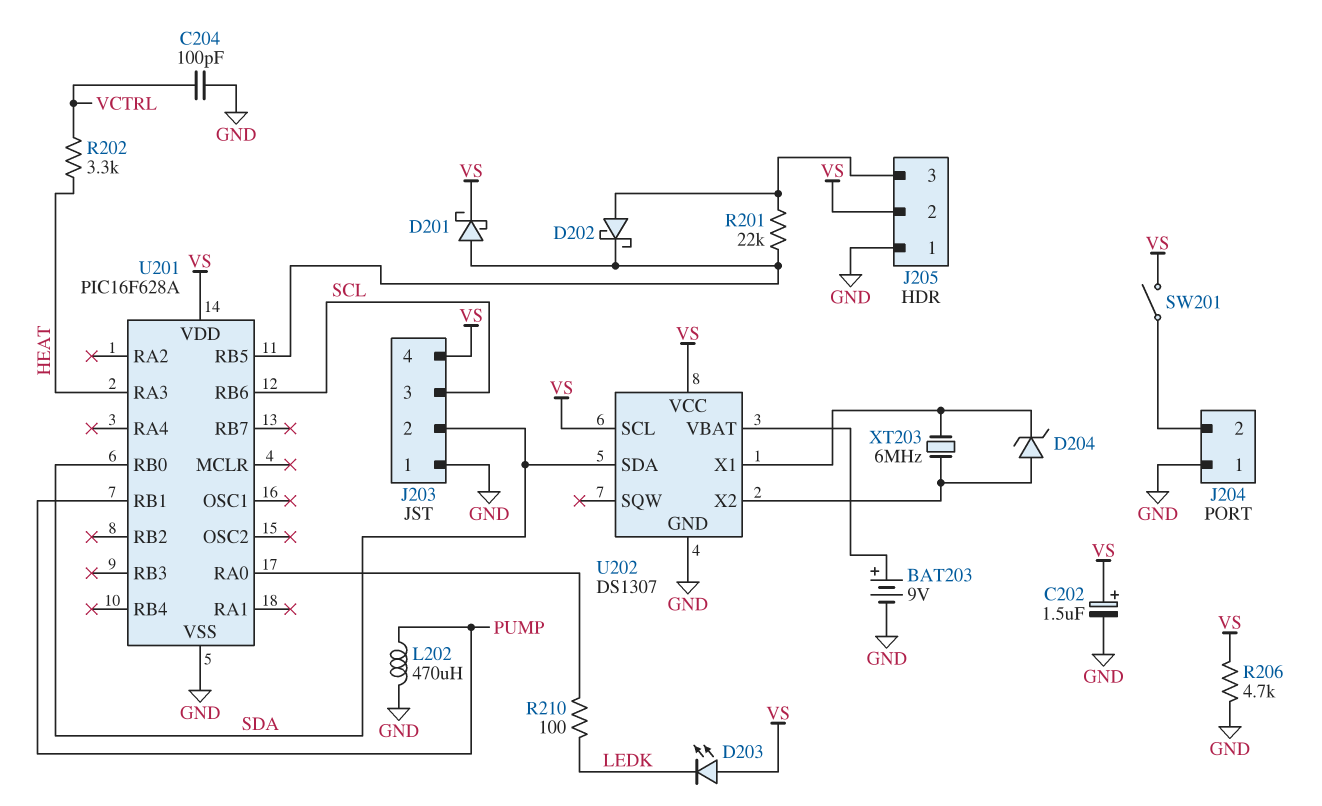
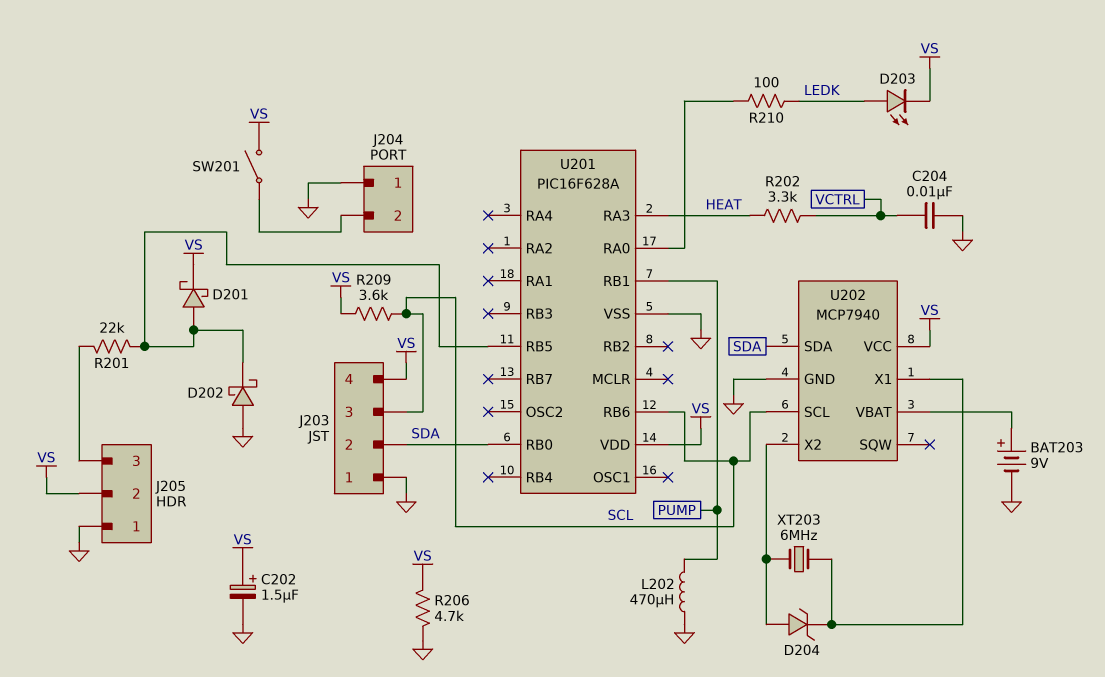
C204: 100pF (GND, VCTRL) -> 10nF (GND, VCTRL)
D202: schottky (A J205/3, K U201/RB5) -> schottky (A GND, K U201/RB5)
D203: LED (A VS, K LEDK) -> LED (A LEDK, K VS)
R209: none -> 3.6k (SCL, VS)
U202: DS1307 -> MCP7940
U202 pin SCL: VS -> SCL

